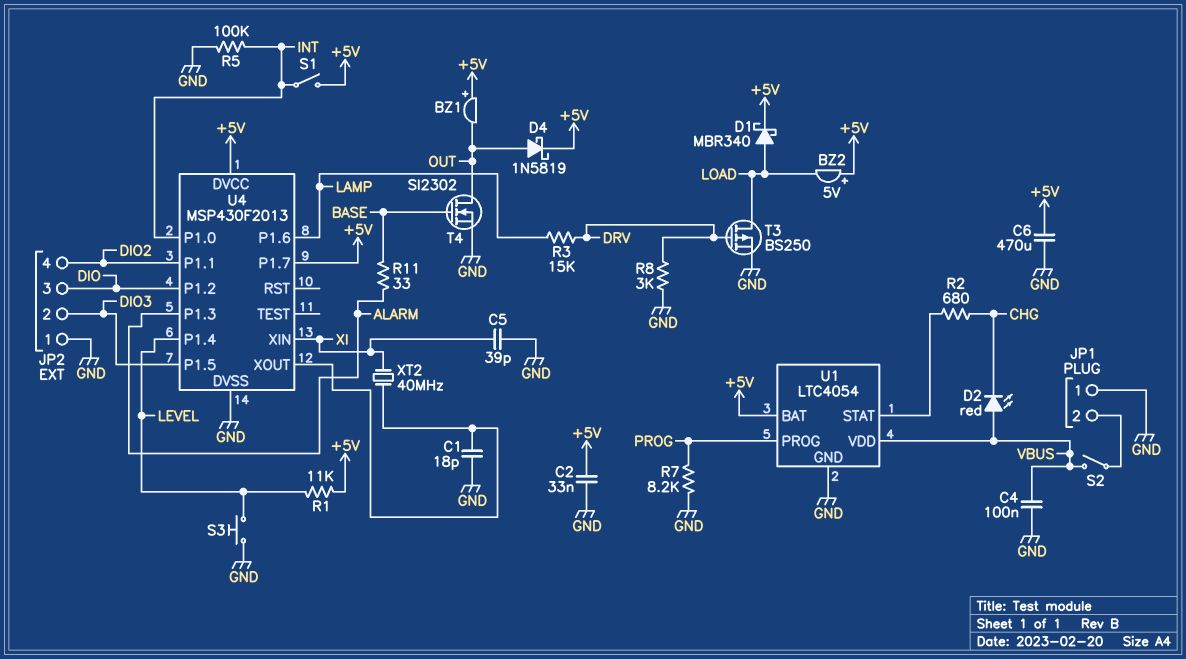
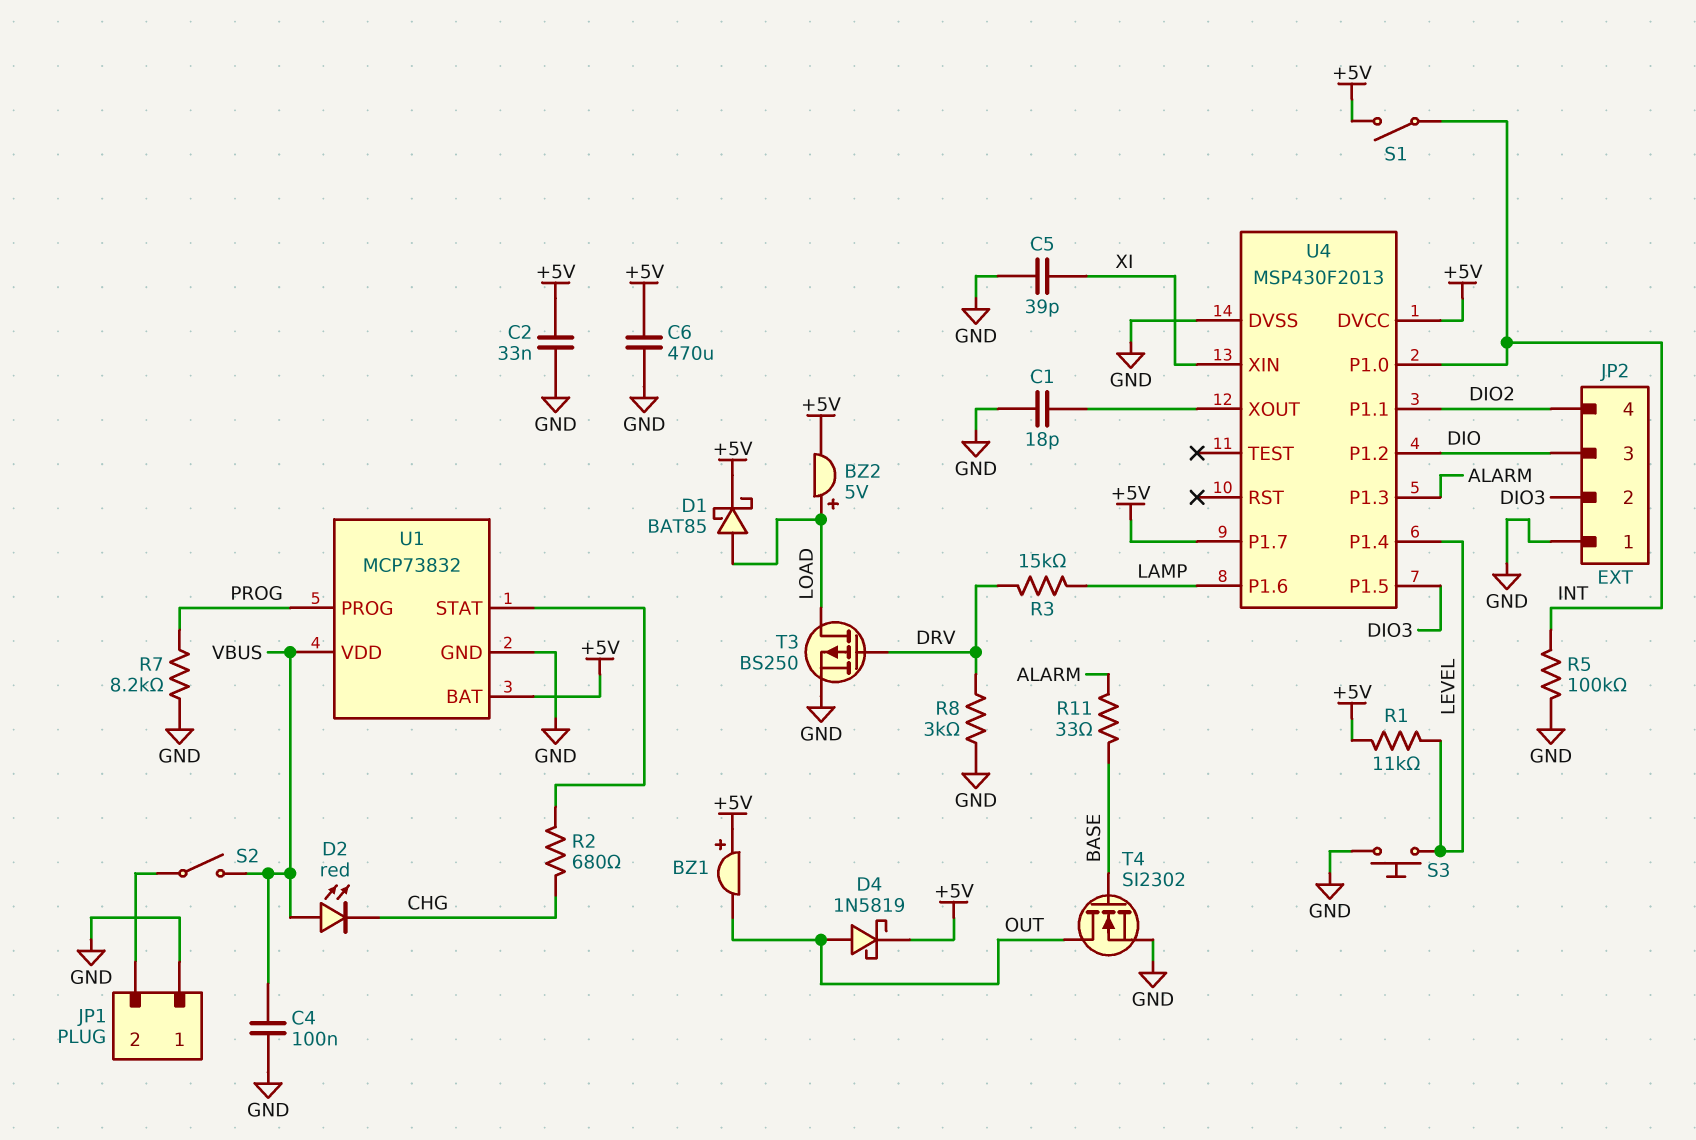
BZ2: buzzer 5V (plus +5V, minus LOAD) -> buzzer 5V (plus LOAD, minus +5V)
D1: schottky MBR340 (A LOAD, K +5V) -> schottky BAT85 (A LOAD, K +5V)
U1: LTC4054 -> MCP73832
XT2: 40MHz (U4/XOUT, XI) -> none

